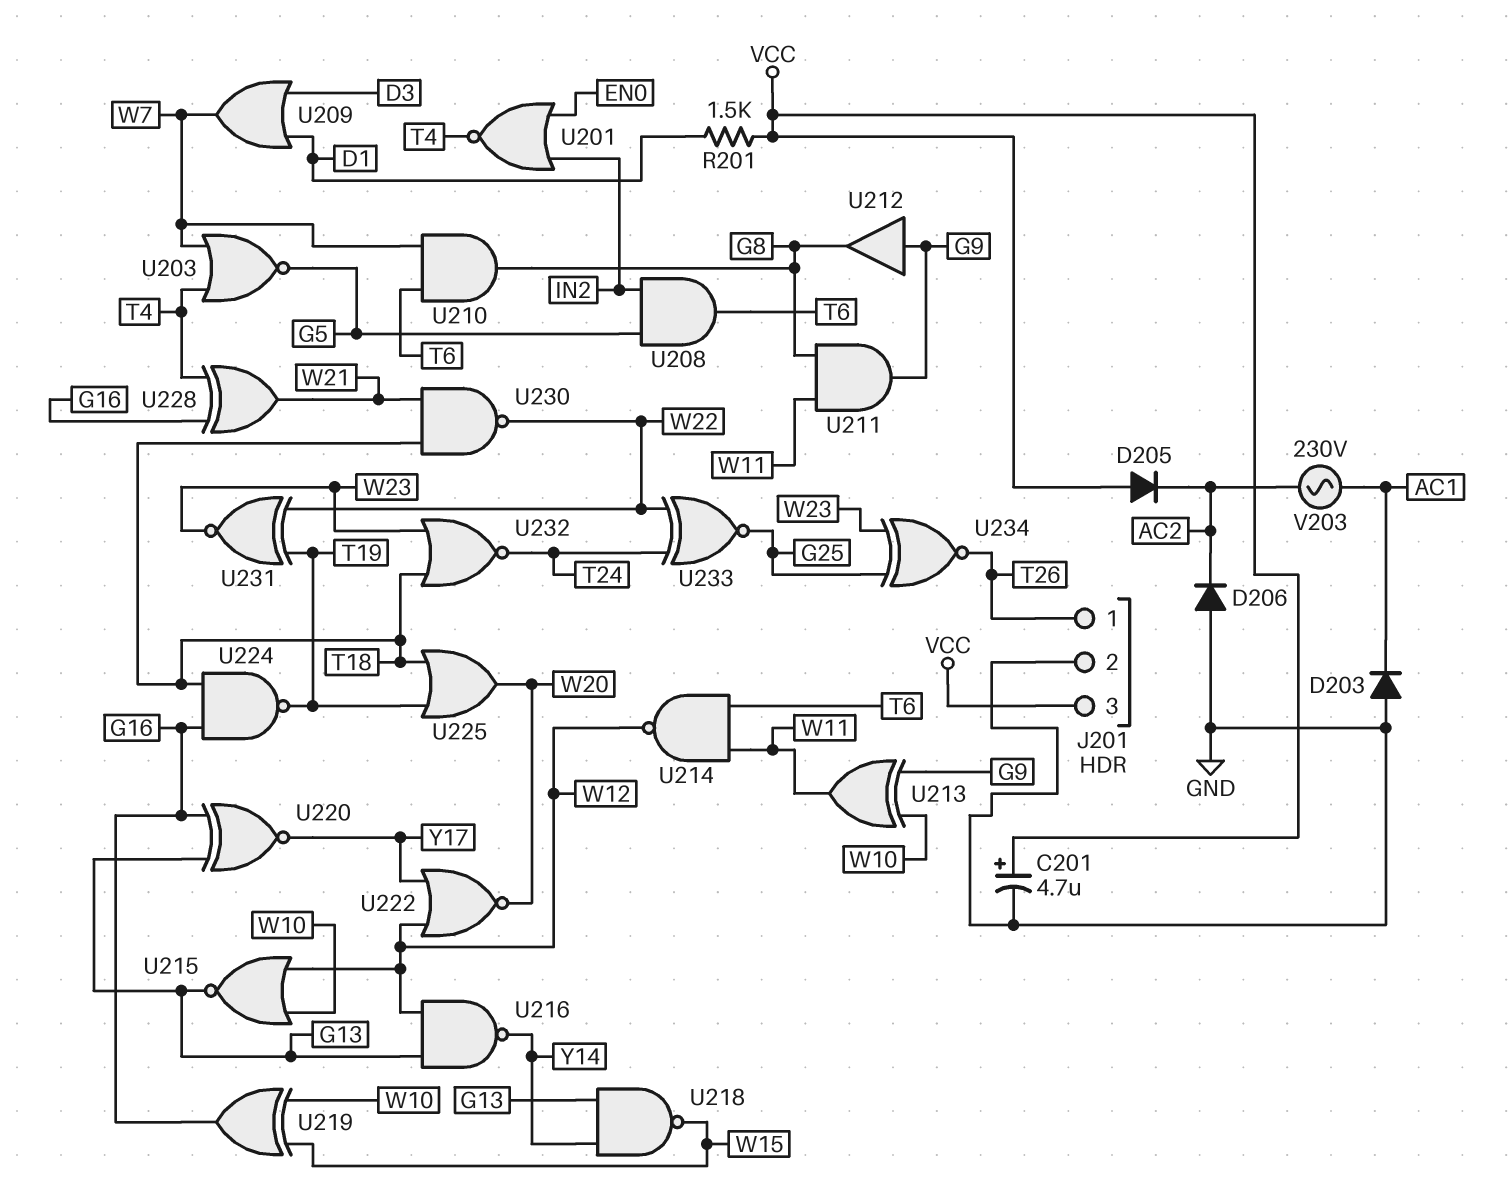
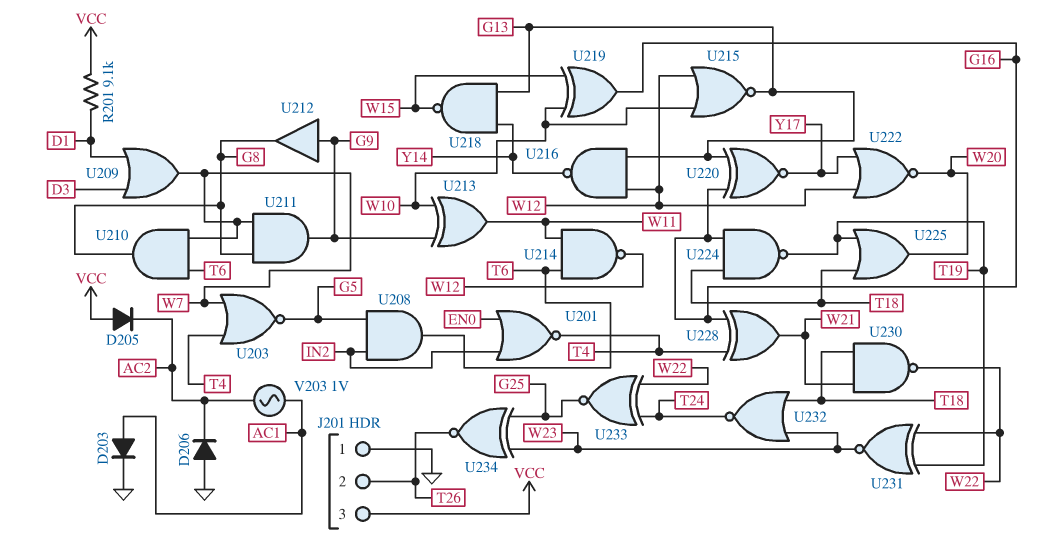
C201: 4.7uF (plus VCC, minus GND) -> none
D203: diode (A GND, K AC1) -> diode (A AC1, K GND)
J201 pin 1: T26 -> GND
J201 pin 2: GND -> T26
R201: 1.5k (D1, VCC) -> 9.1k (D1, VCC)
U211: AND (in G8, in W11, out G9) -> AND (in G8, in W7, out G9)
V203: AC 230V (AC1, AC2) -> AC 1V (AC1, AC2)

